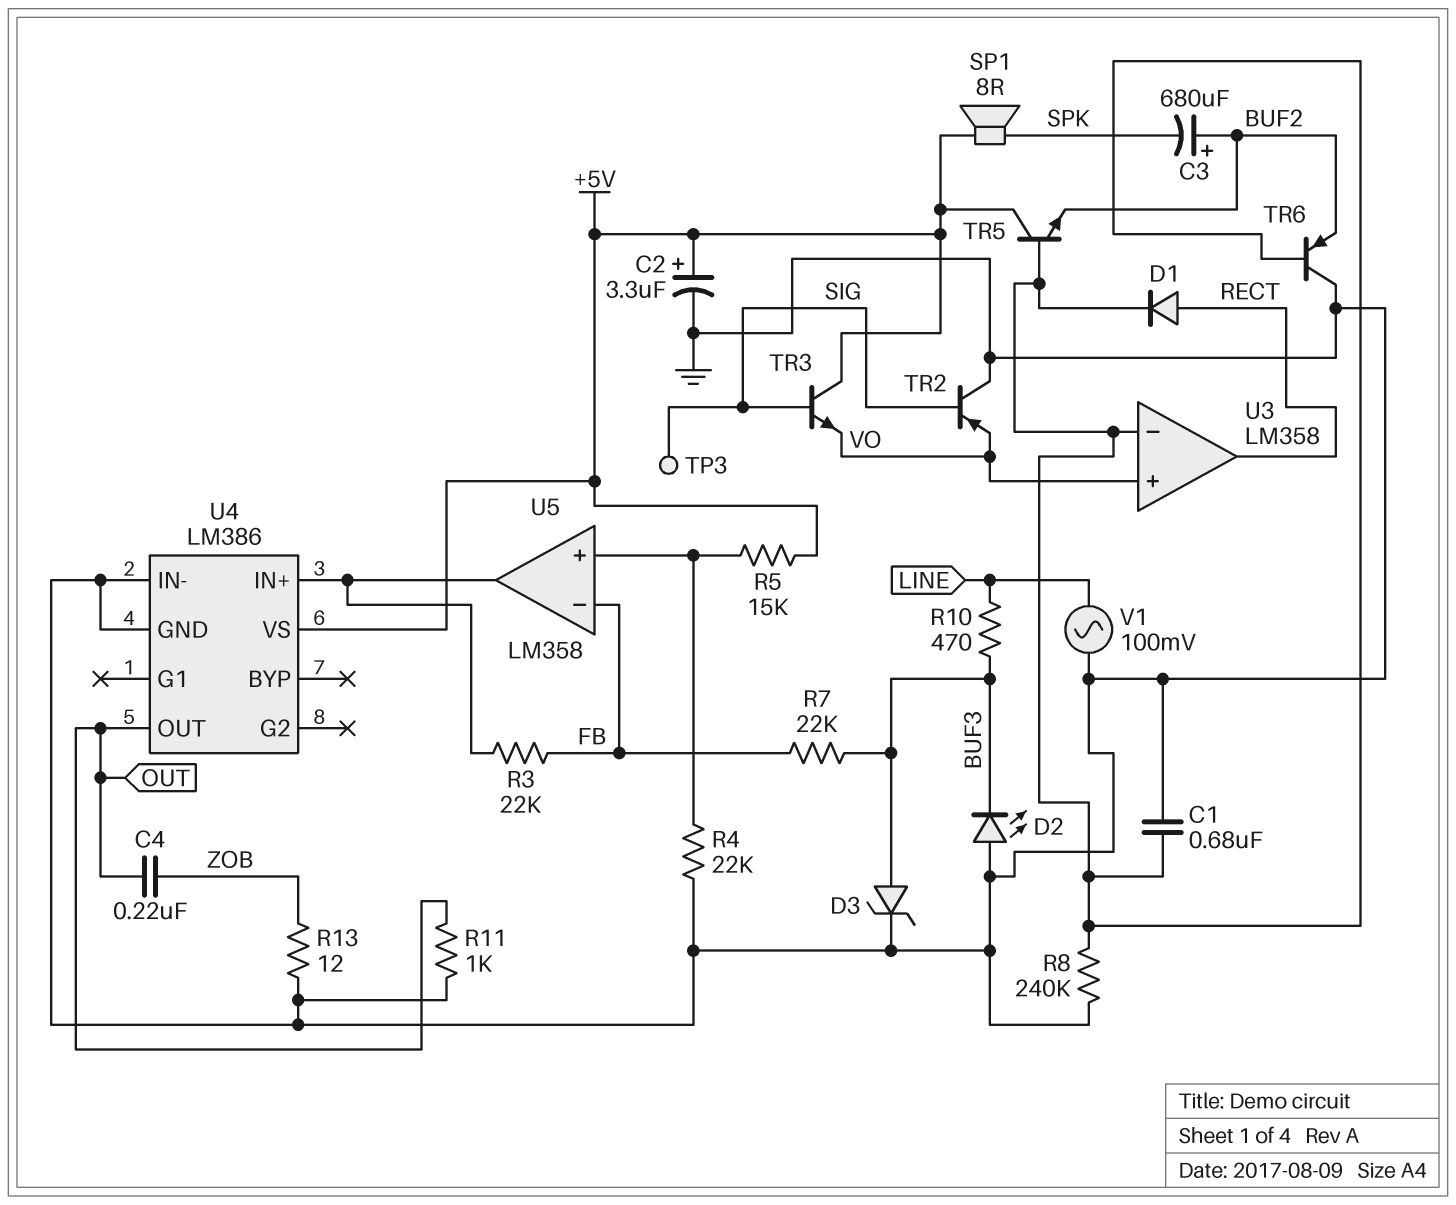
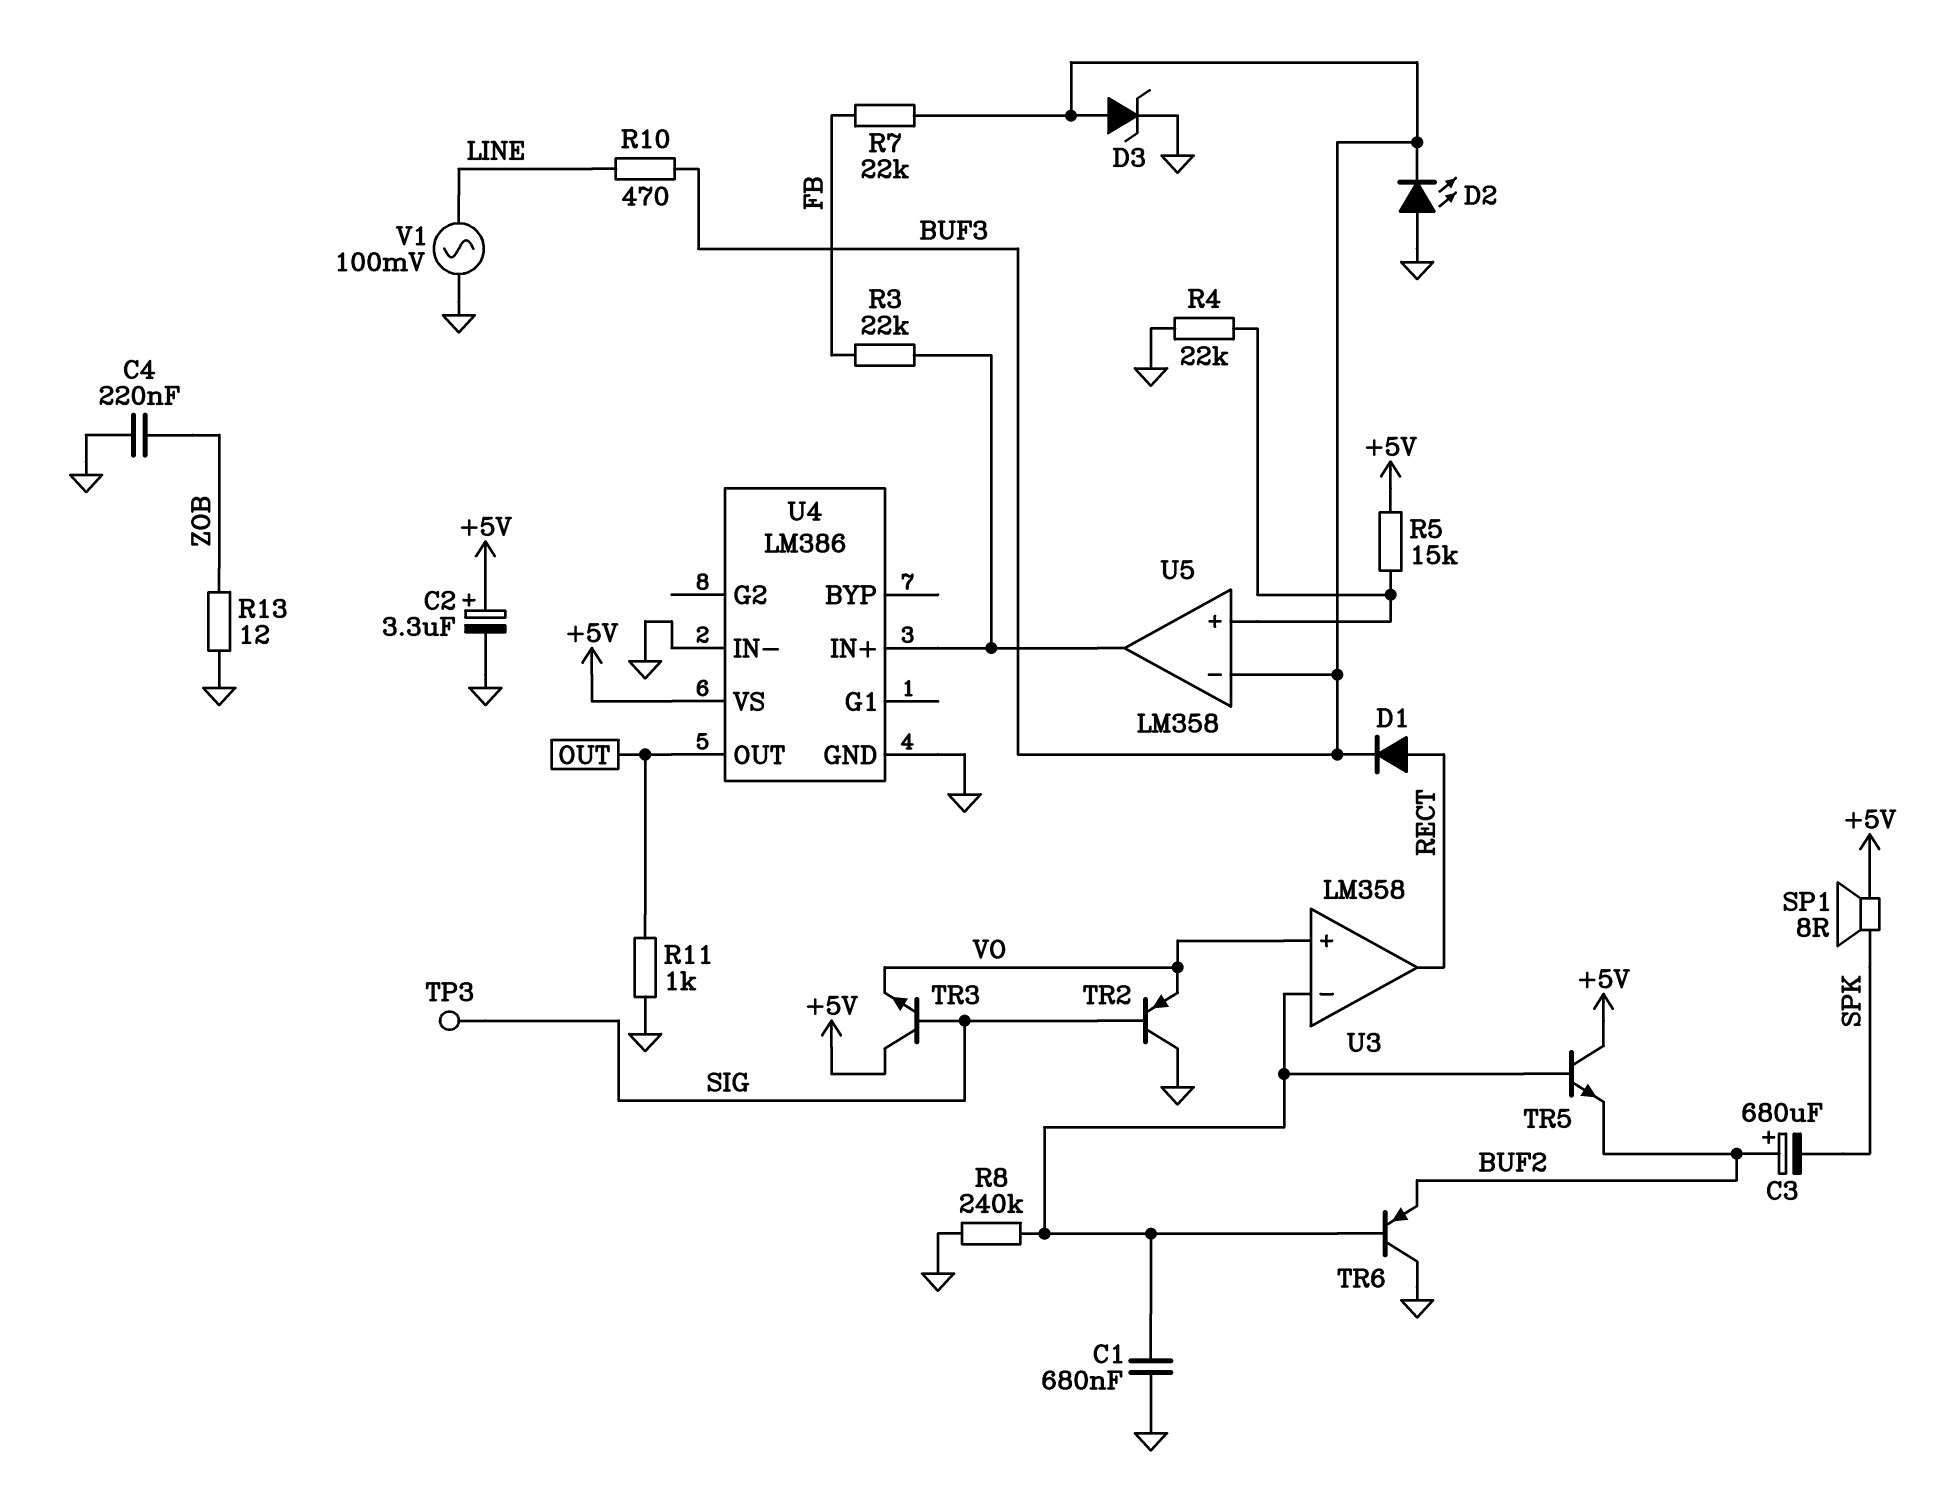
C4: 220nF (OUT, ZOB) -> 220nF (GND, ZOB)
D1: diode (A RECT, K U3/in-) -> diode (A RECT, K BUF3)
U5 pin in-: FB -> BUF3

